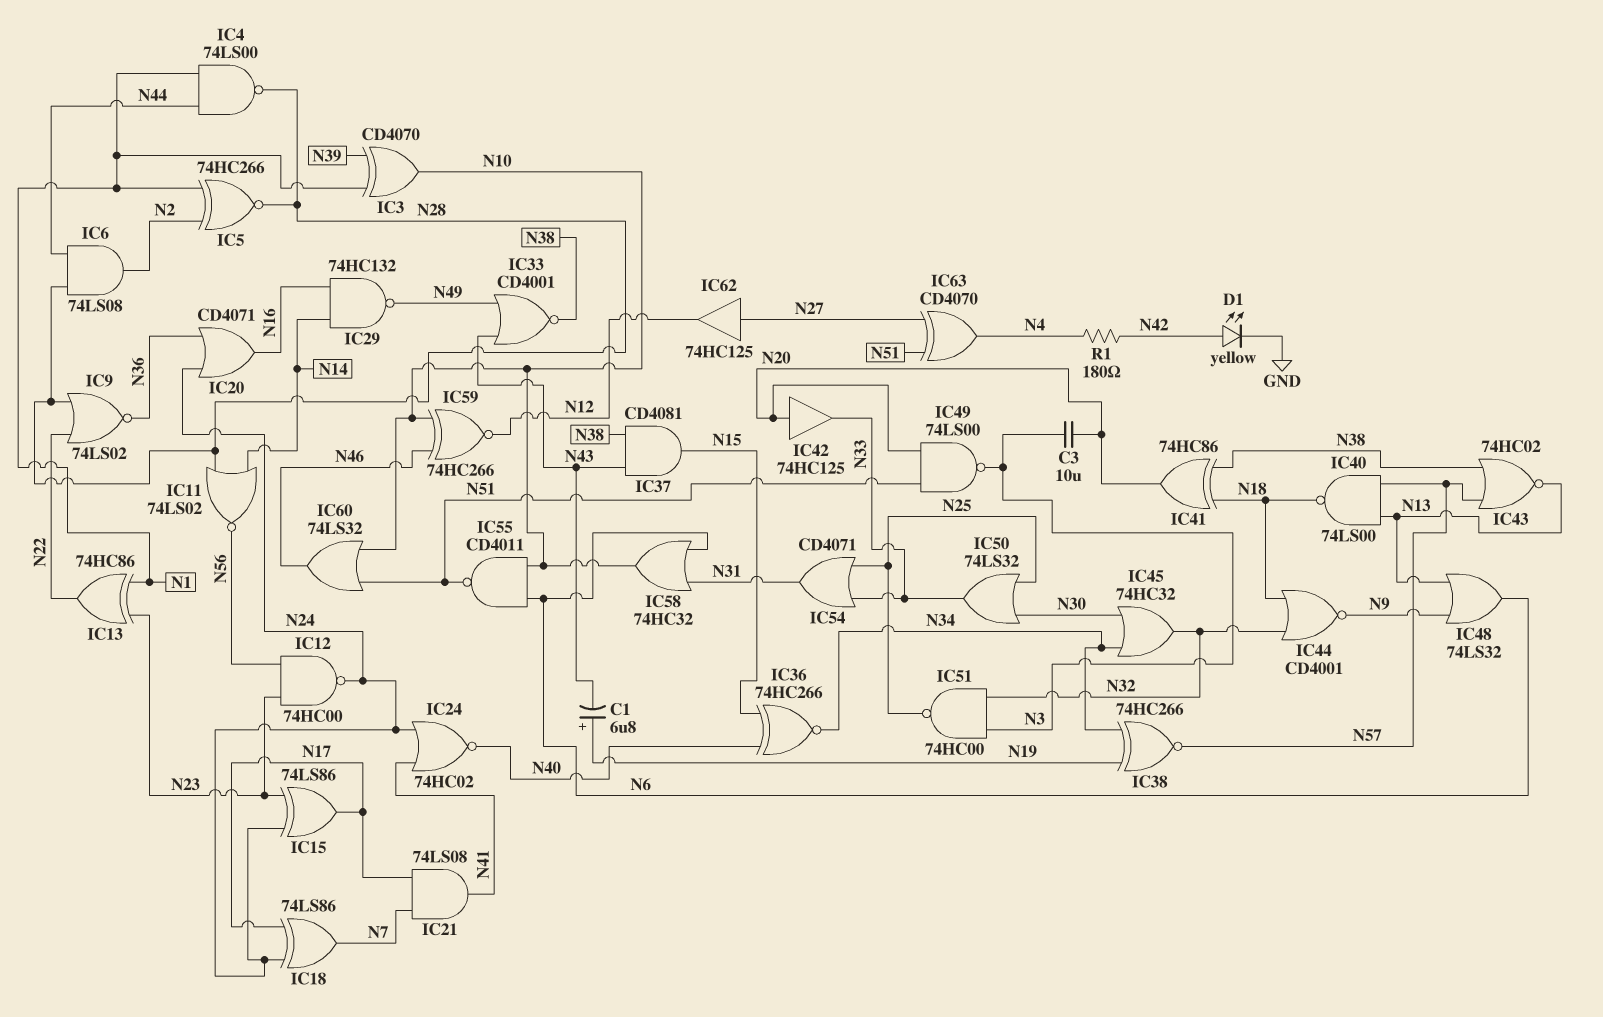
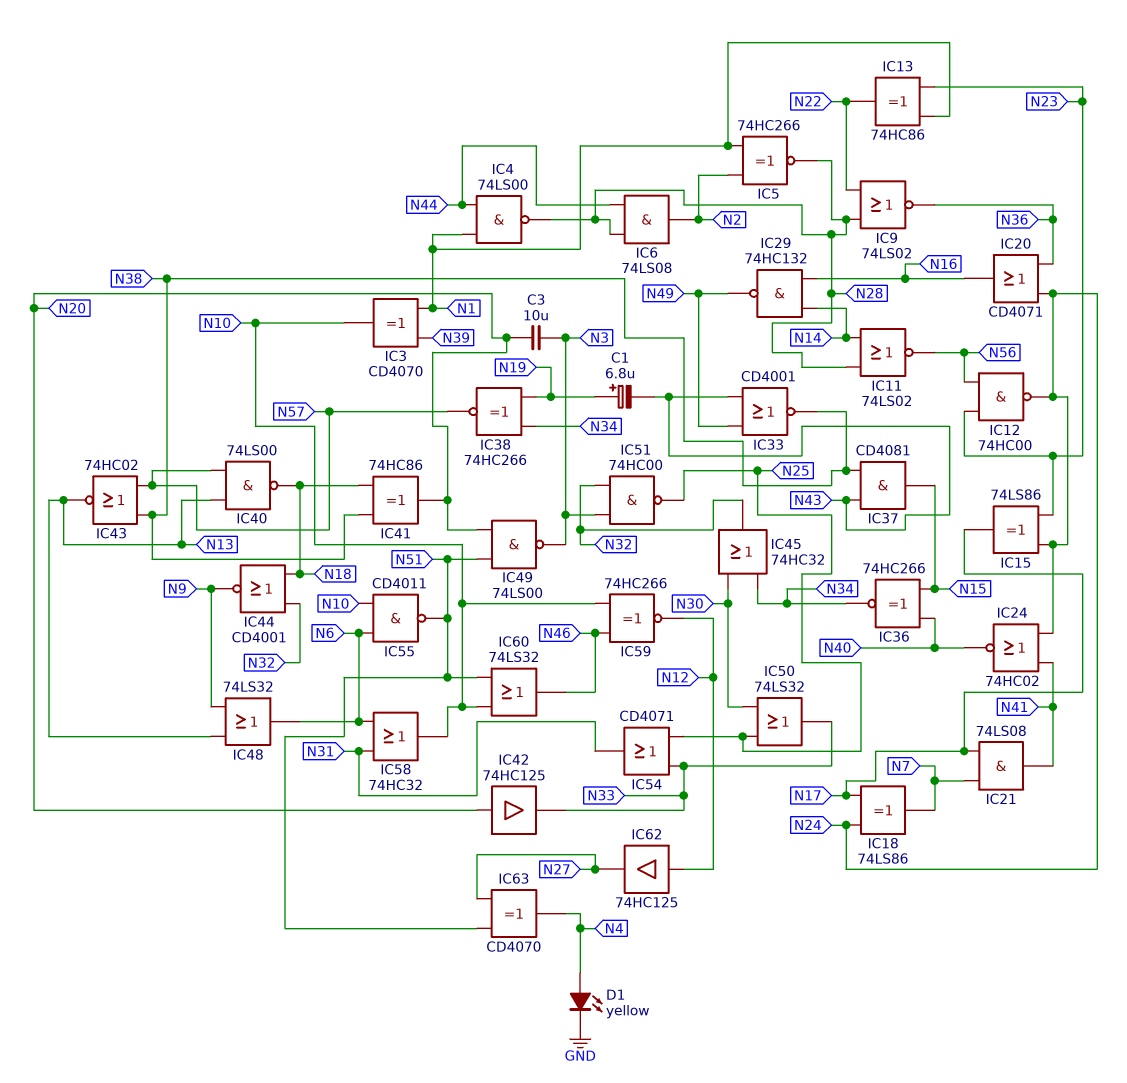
D1: LED yellow (A N42, K GND) -> LED yellow (A N4, K GND)
IC62: buffer 74HC125 (in N27, out N12) -> buffer 74HC125 (in N12, out N27)
R1: 180 (N4, N42) -> none

